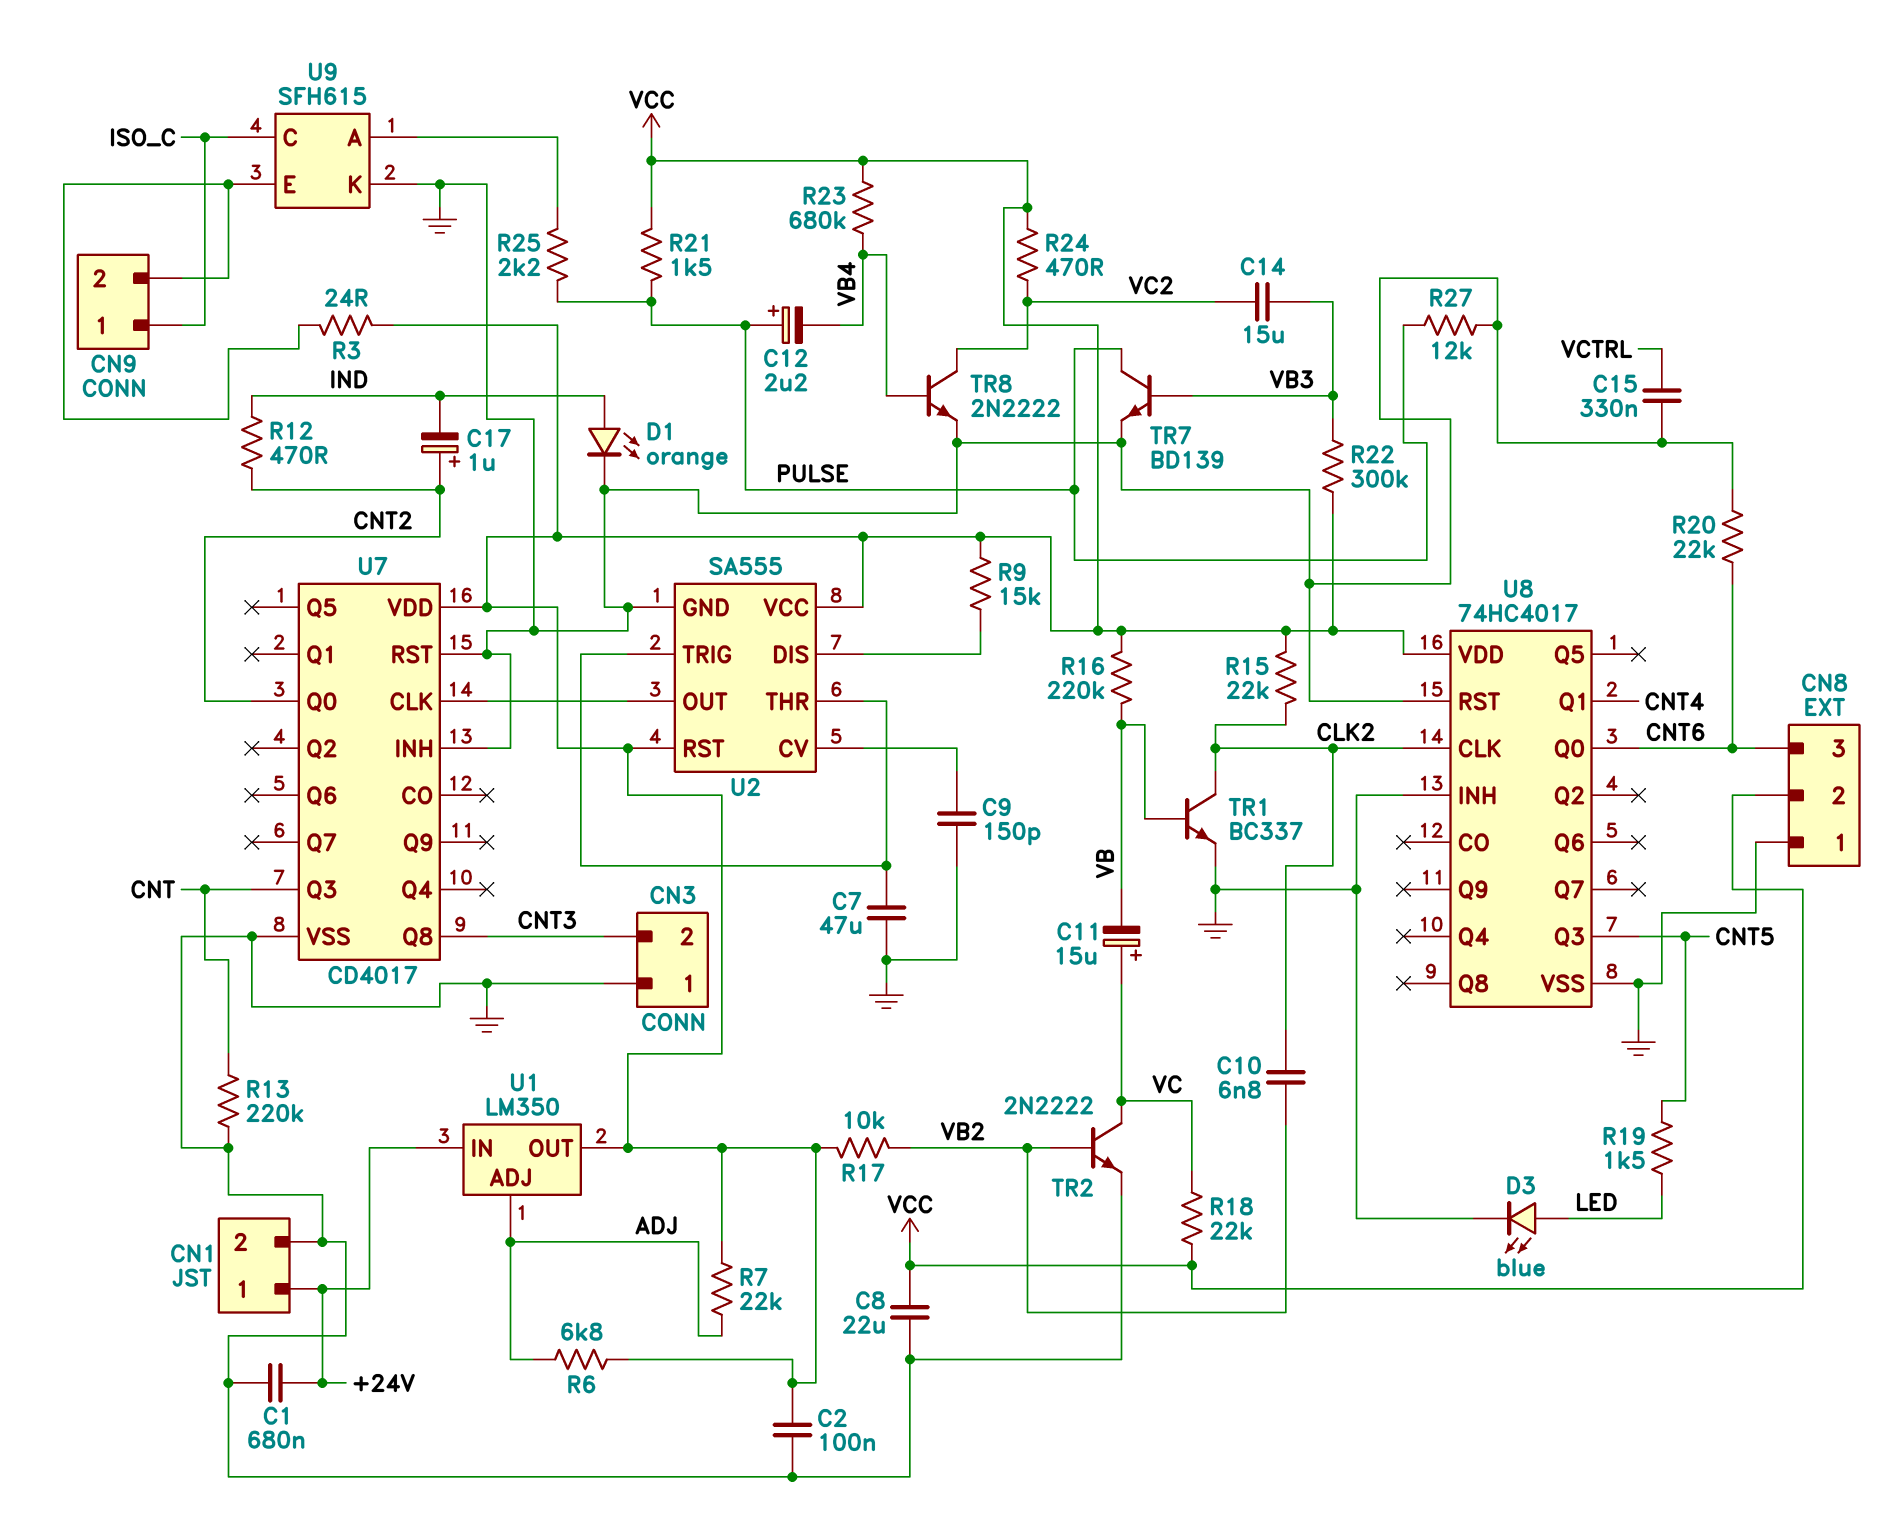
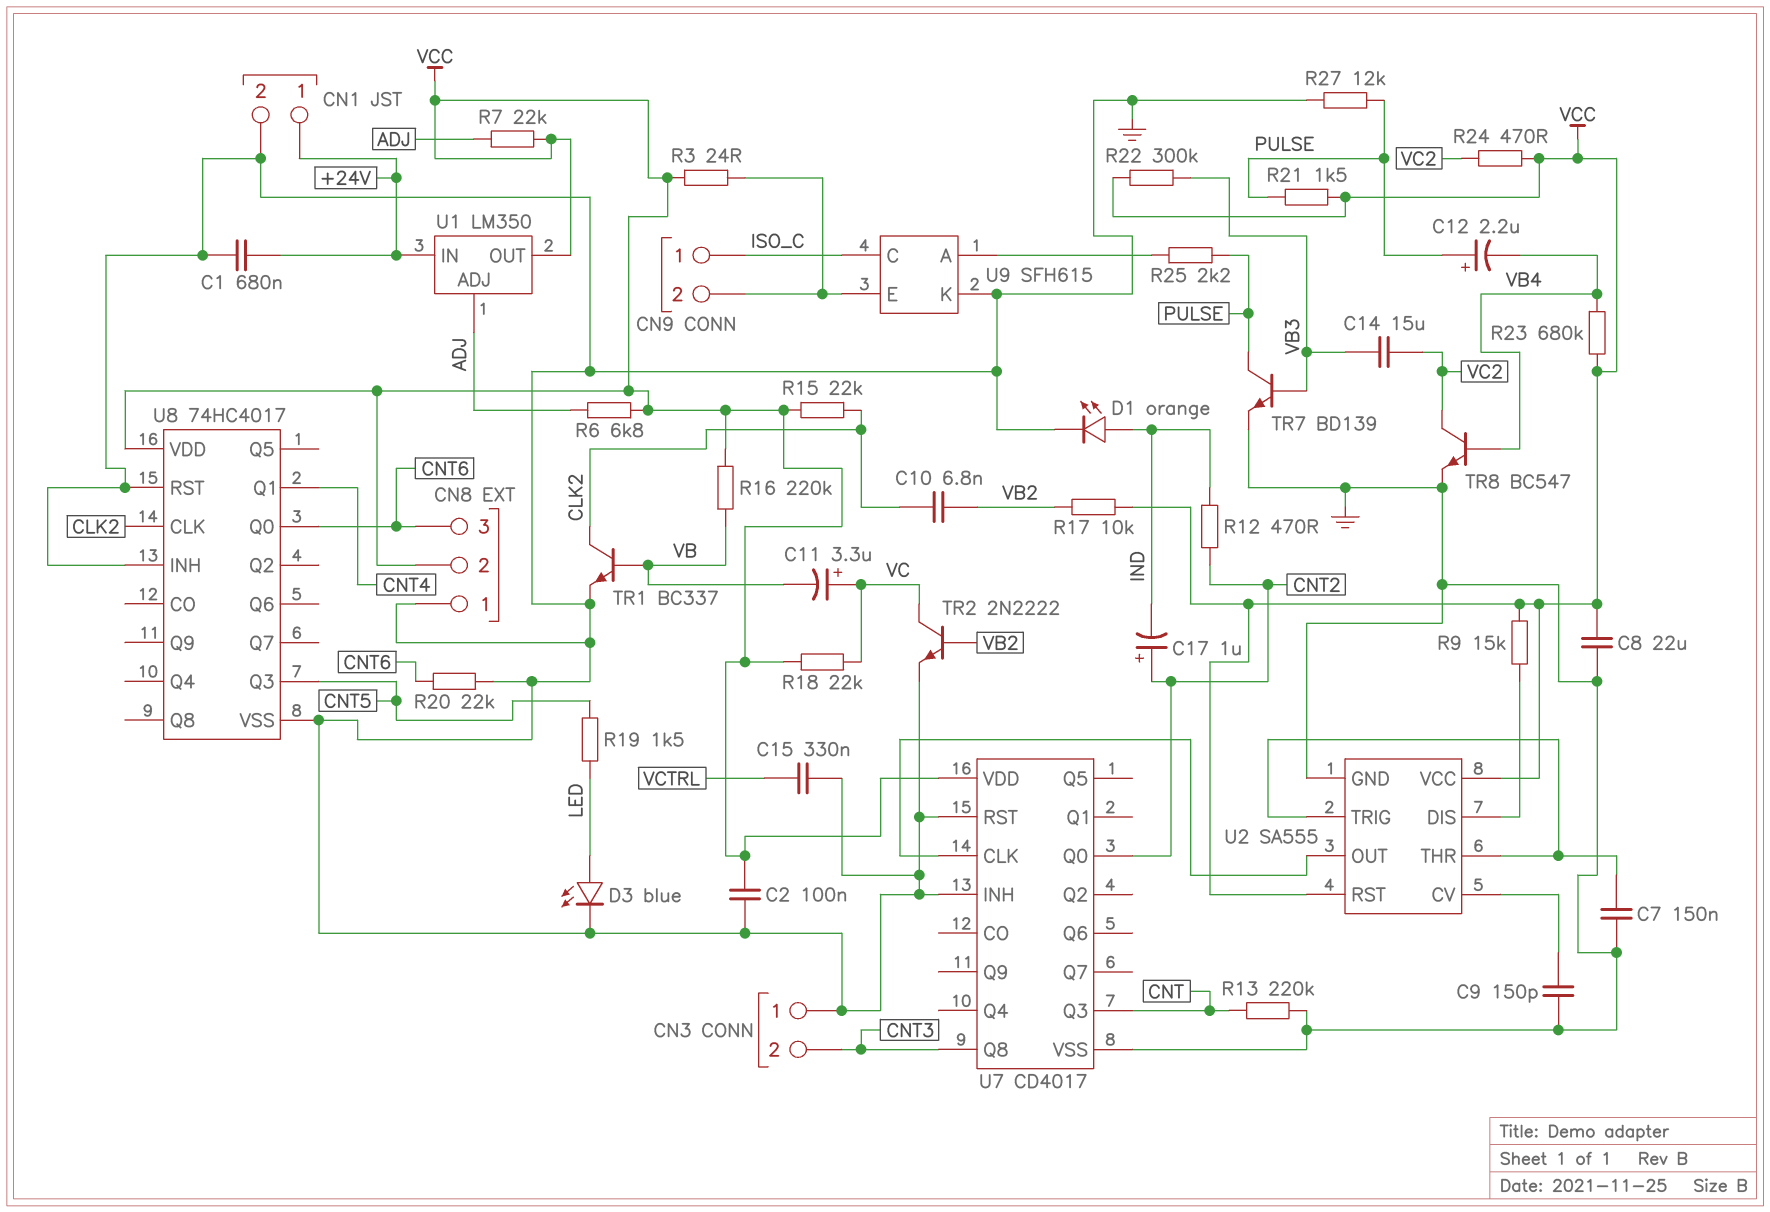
C7: 47uF (GND, U2/THR) -> 150nF (GND, U2/THR)
C11: 15uF (plus VC, minus VB) -> 3.3uF (plus VC, minus VB)
TR8: NPN 2N2222 (B VB4, C VC2, E GND) -> NPN BC547 (B VB4, C VC2, E GND)

